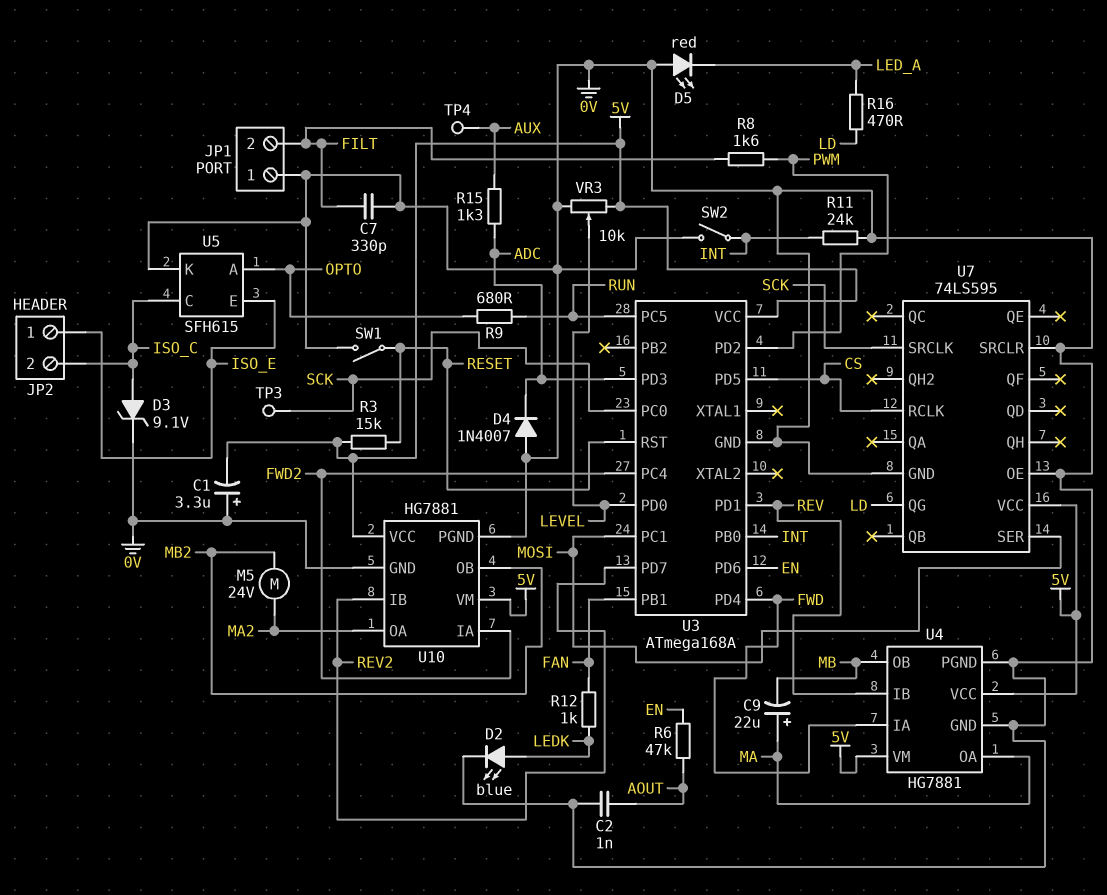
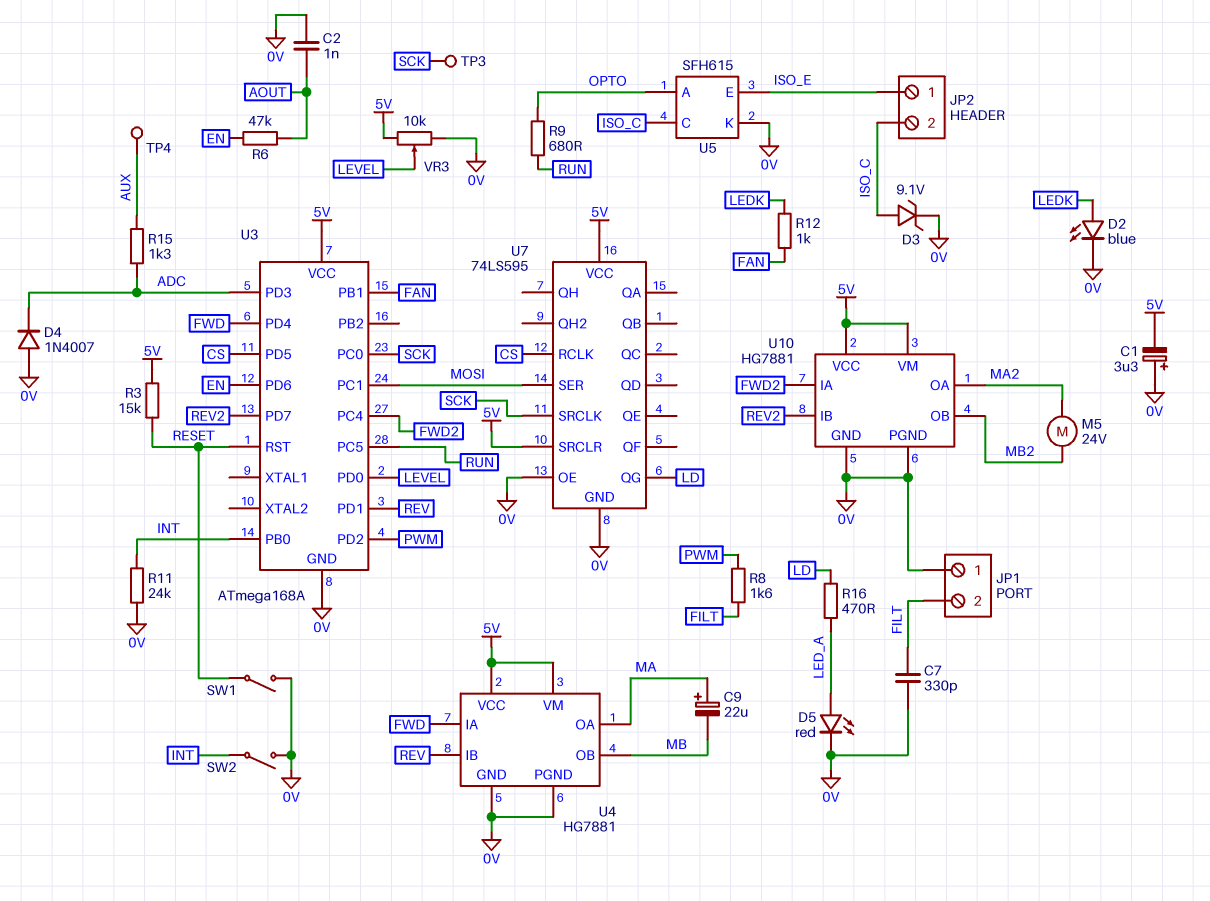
D5: LED red (A 0V, K LED_A) -> LED red (A LED_A, K 0V)
U7 pin SRCLR: 0V -> 5V

